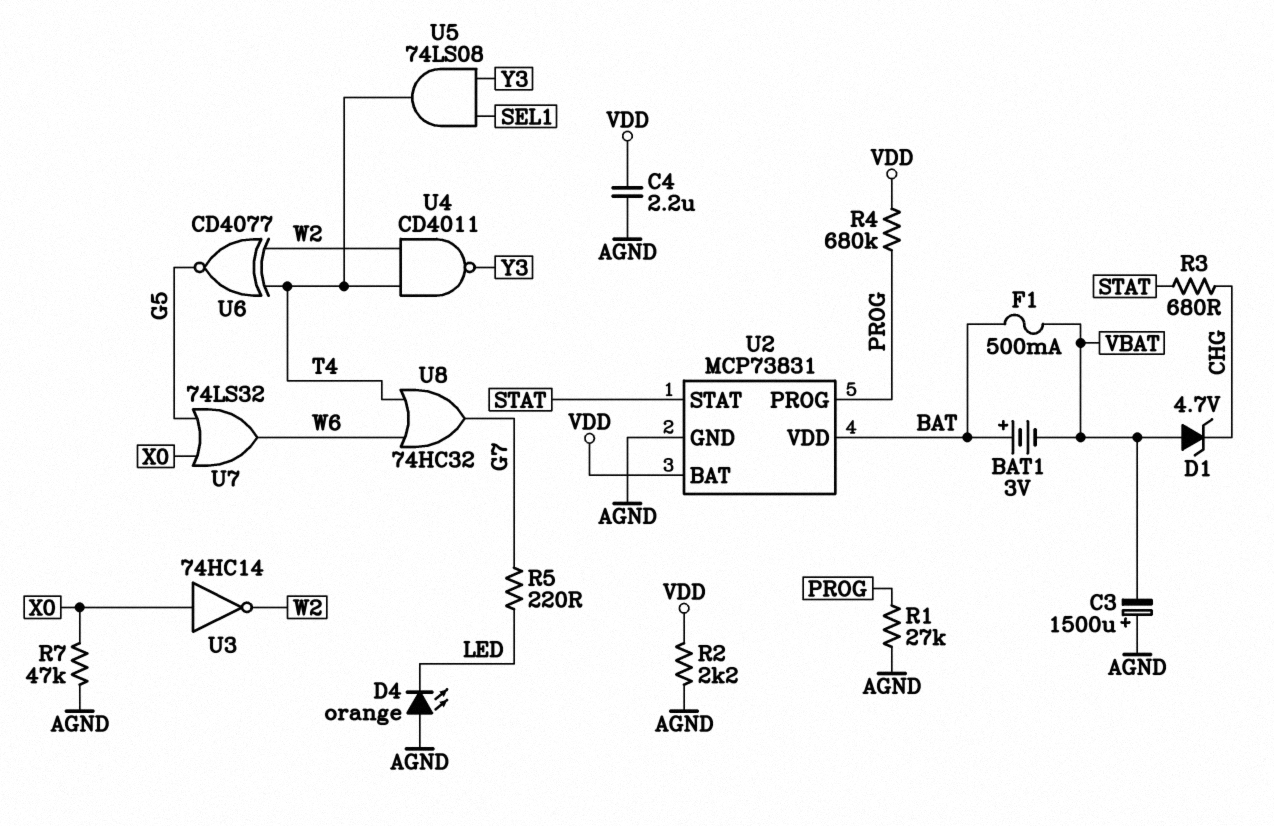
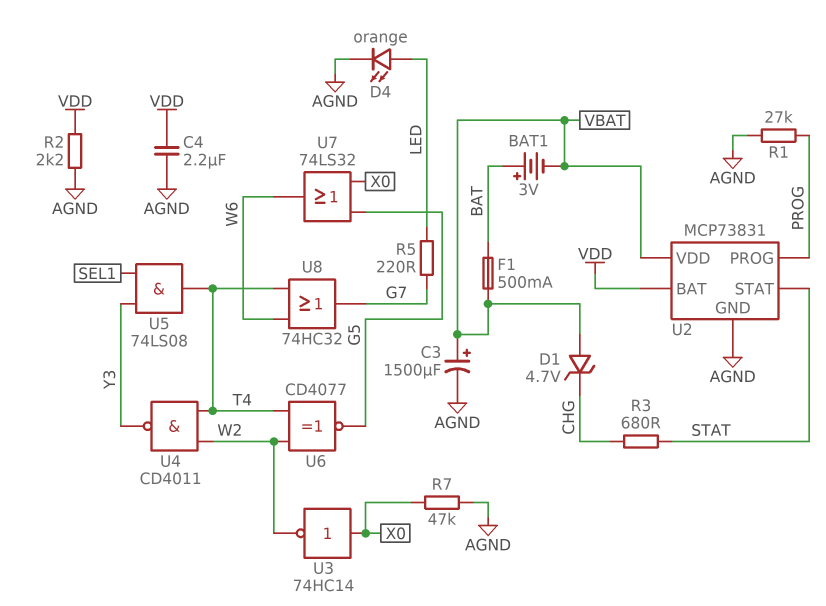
C3: 1500uF (plus AGND, minus VBAT) -> 1500uF (plus VBAT, minus AGND)
D4: LED orange (A AGND, K LED) -> LED orange (A LED, K AGND)
R4: 680k (PROG, VDD) -> none
U2 pin VDD: BAT -> VBAT

